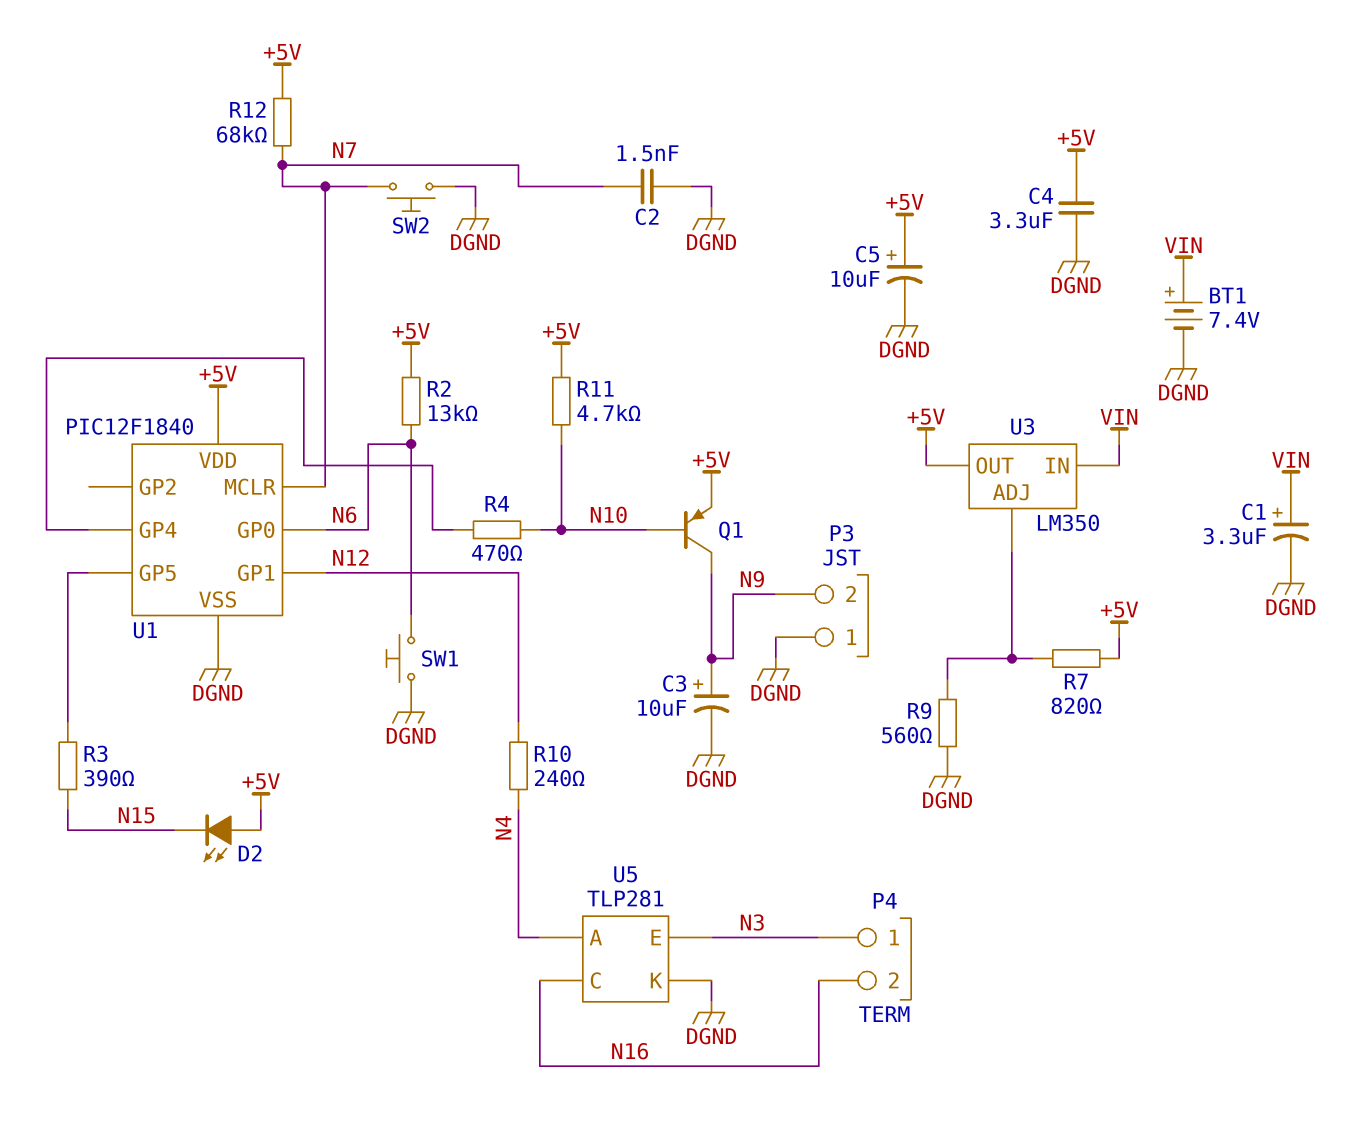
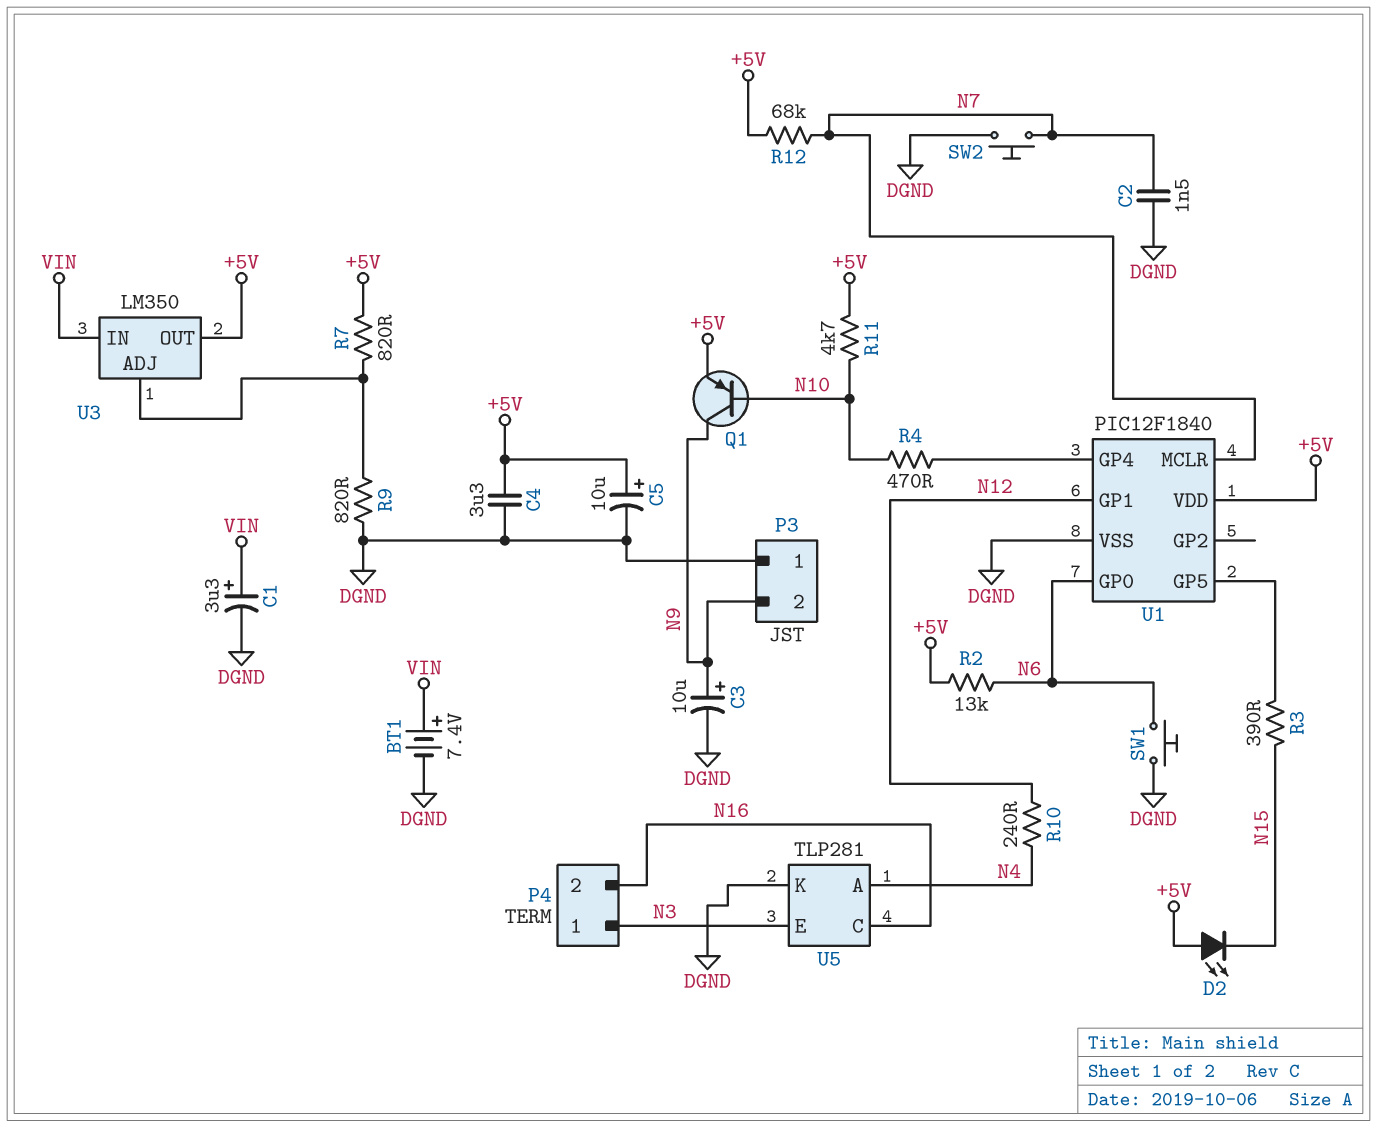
R9: 560 (DGND, U3/ADJ) -> 820 (DGND, U3/ADJ)

